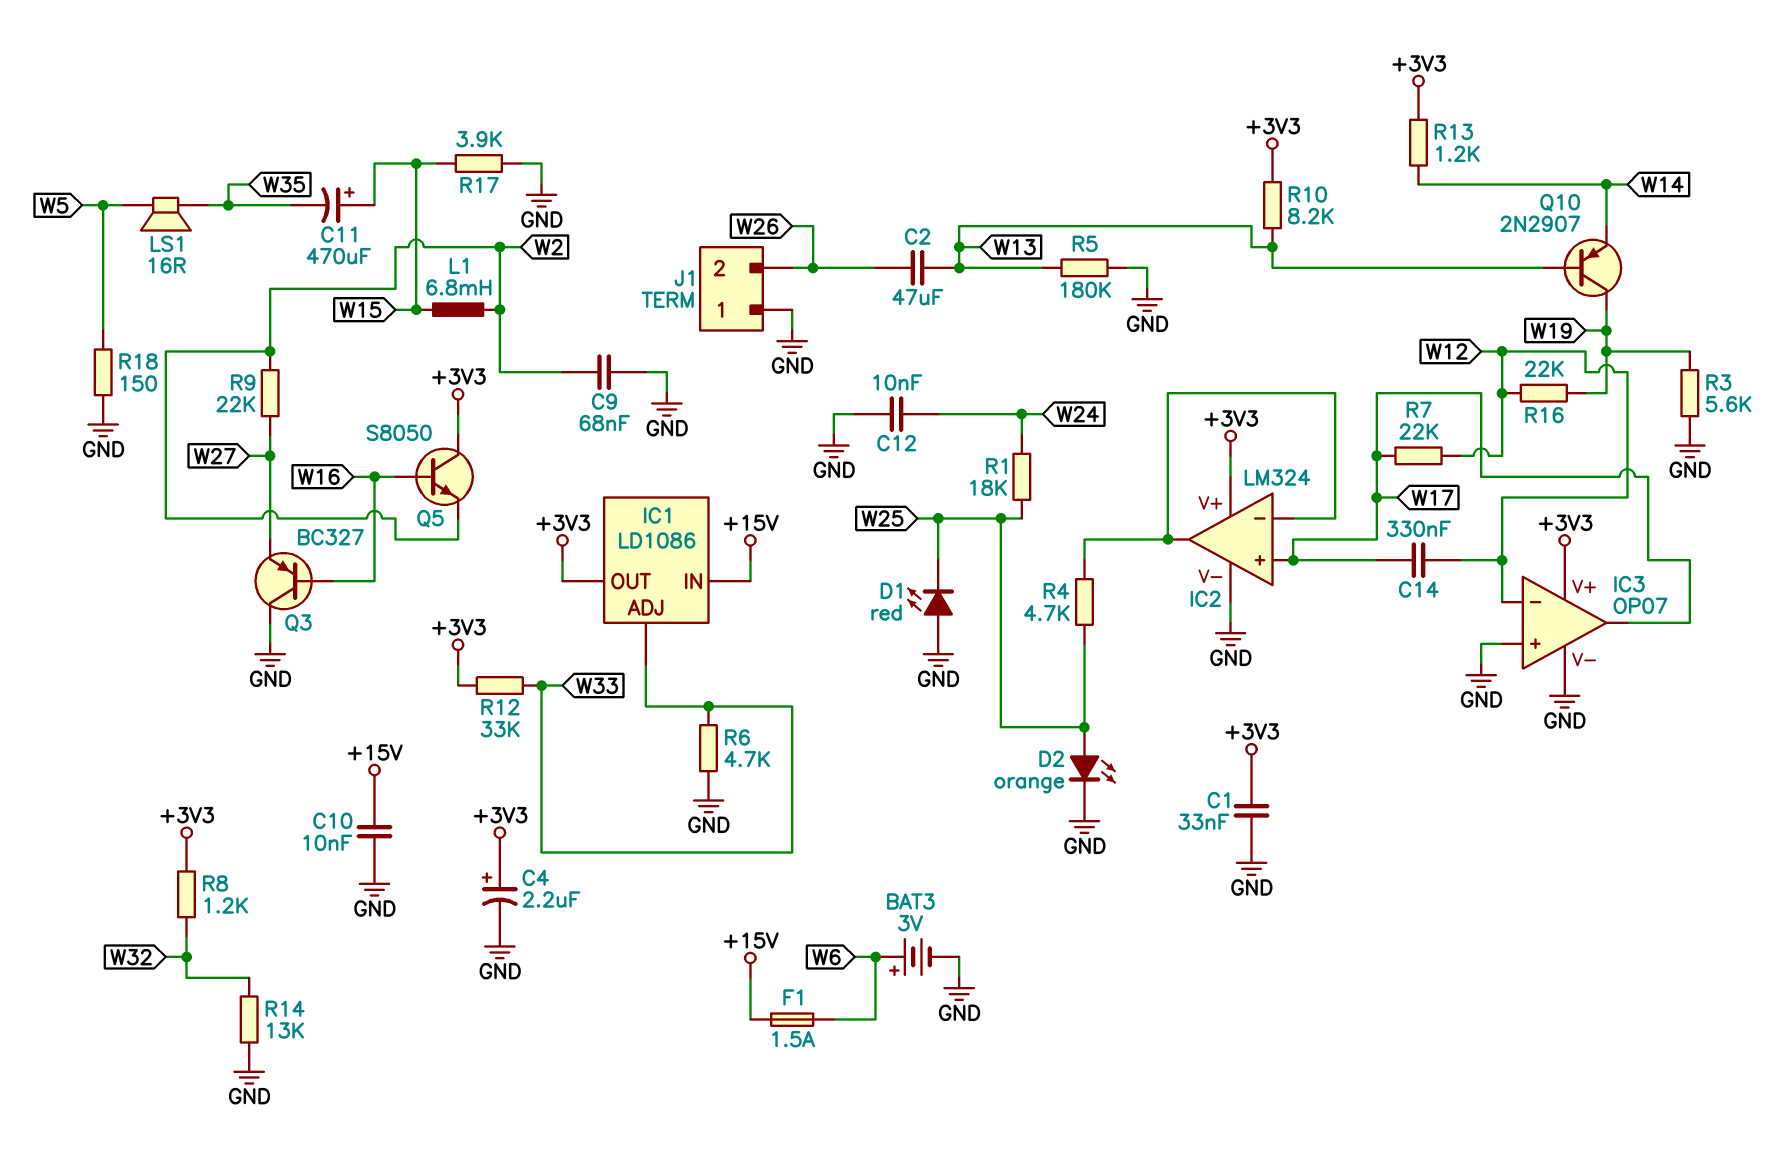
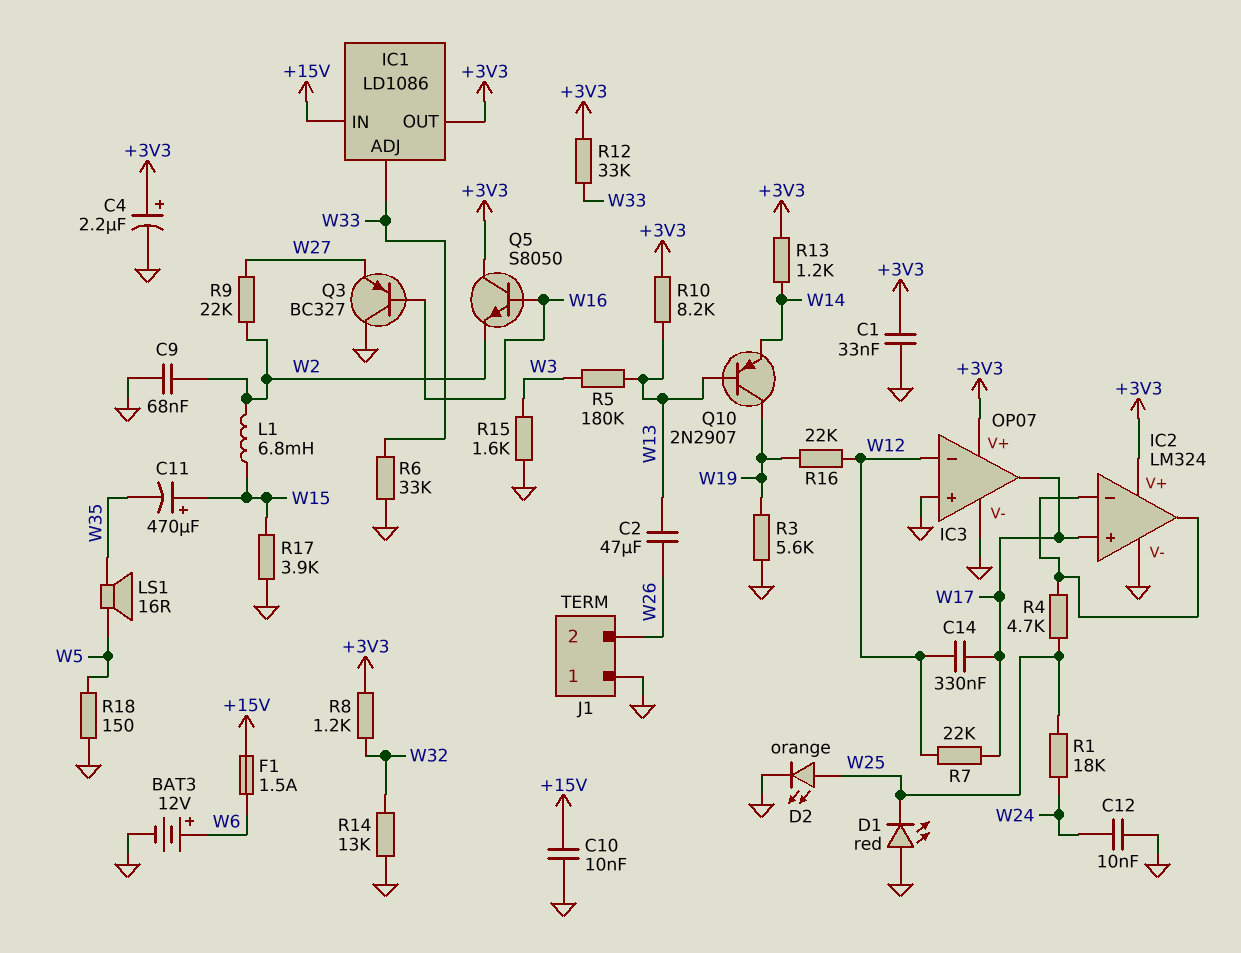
BAT3: 3V (plus W6, minus GND) -> 12V (plus W6, minus GND)
R5: 180k (GND, W13) -> 180k (W3, W13)
R6: 4.7k (GND, W33) -> 33k (GND, W33)
R15: none -> 1.6k (GND, W3)

